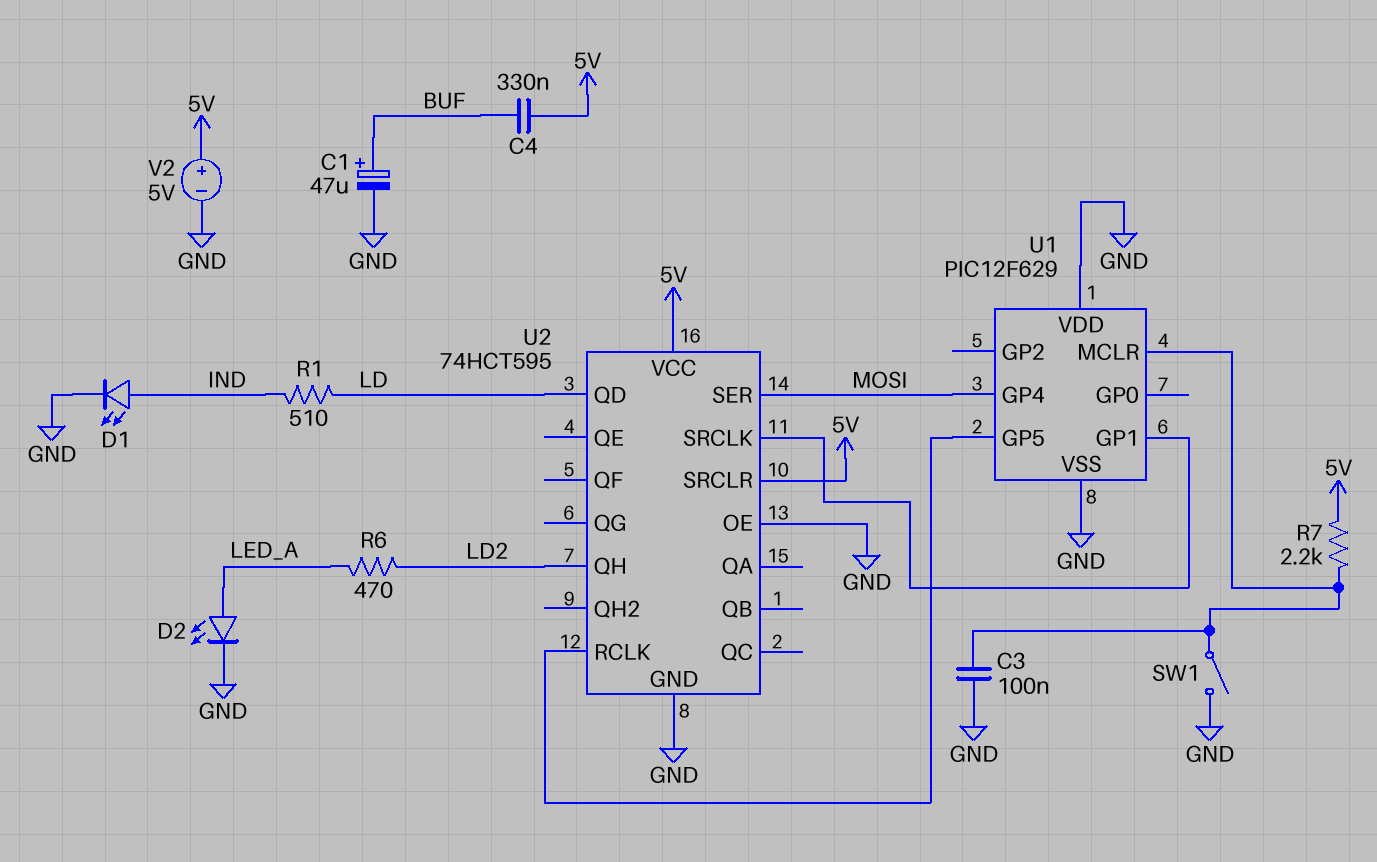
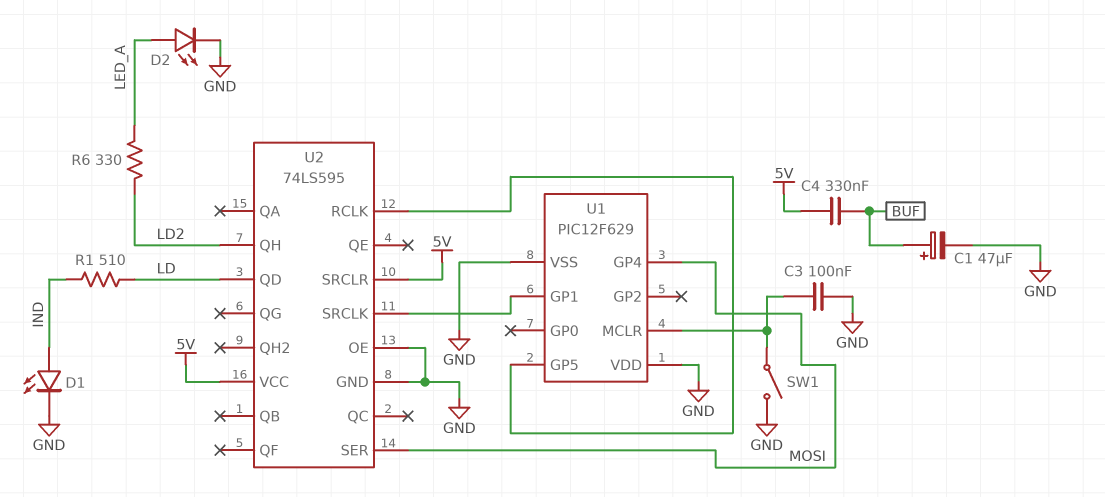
R6: 470 (LD2, LED_A) -> 330 (LD2, LED_A)
R7: 2.2k (5V, U1/MCLR) -> none
U2: 74HCT595 -> 74LS595
V2: 5V (plus 5V, minus GND) -> none

